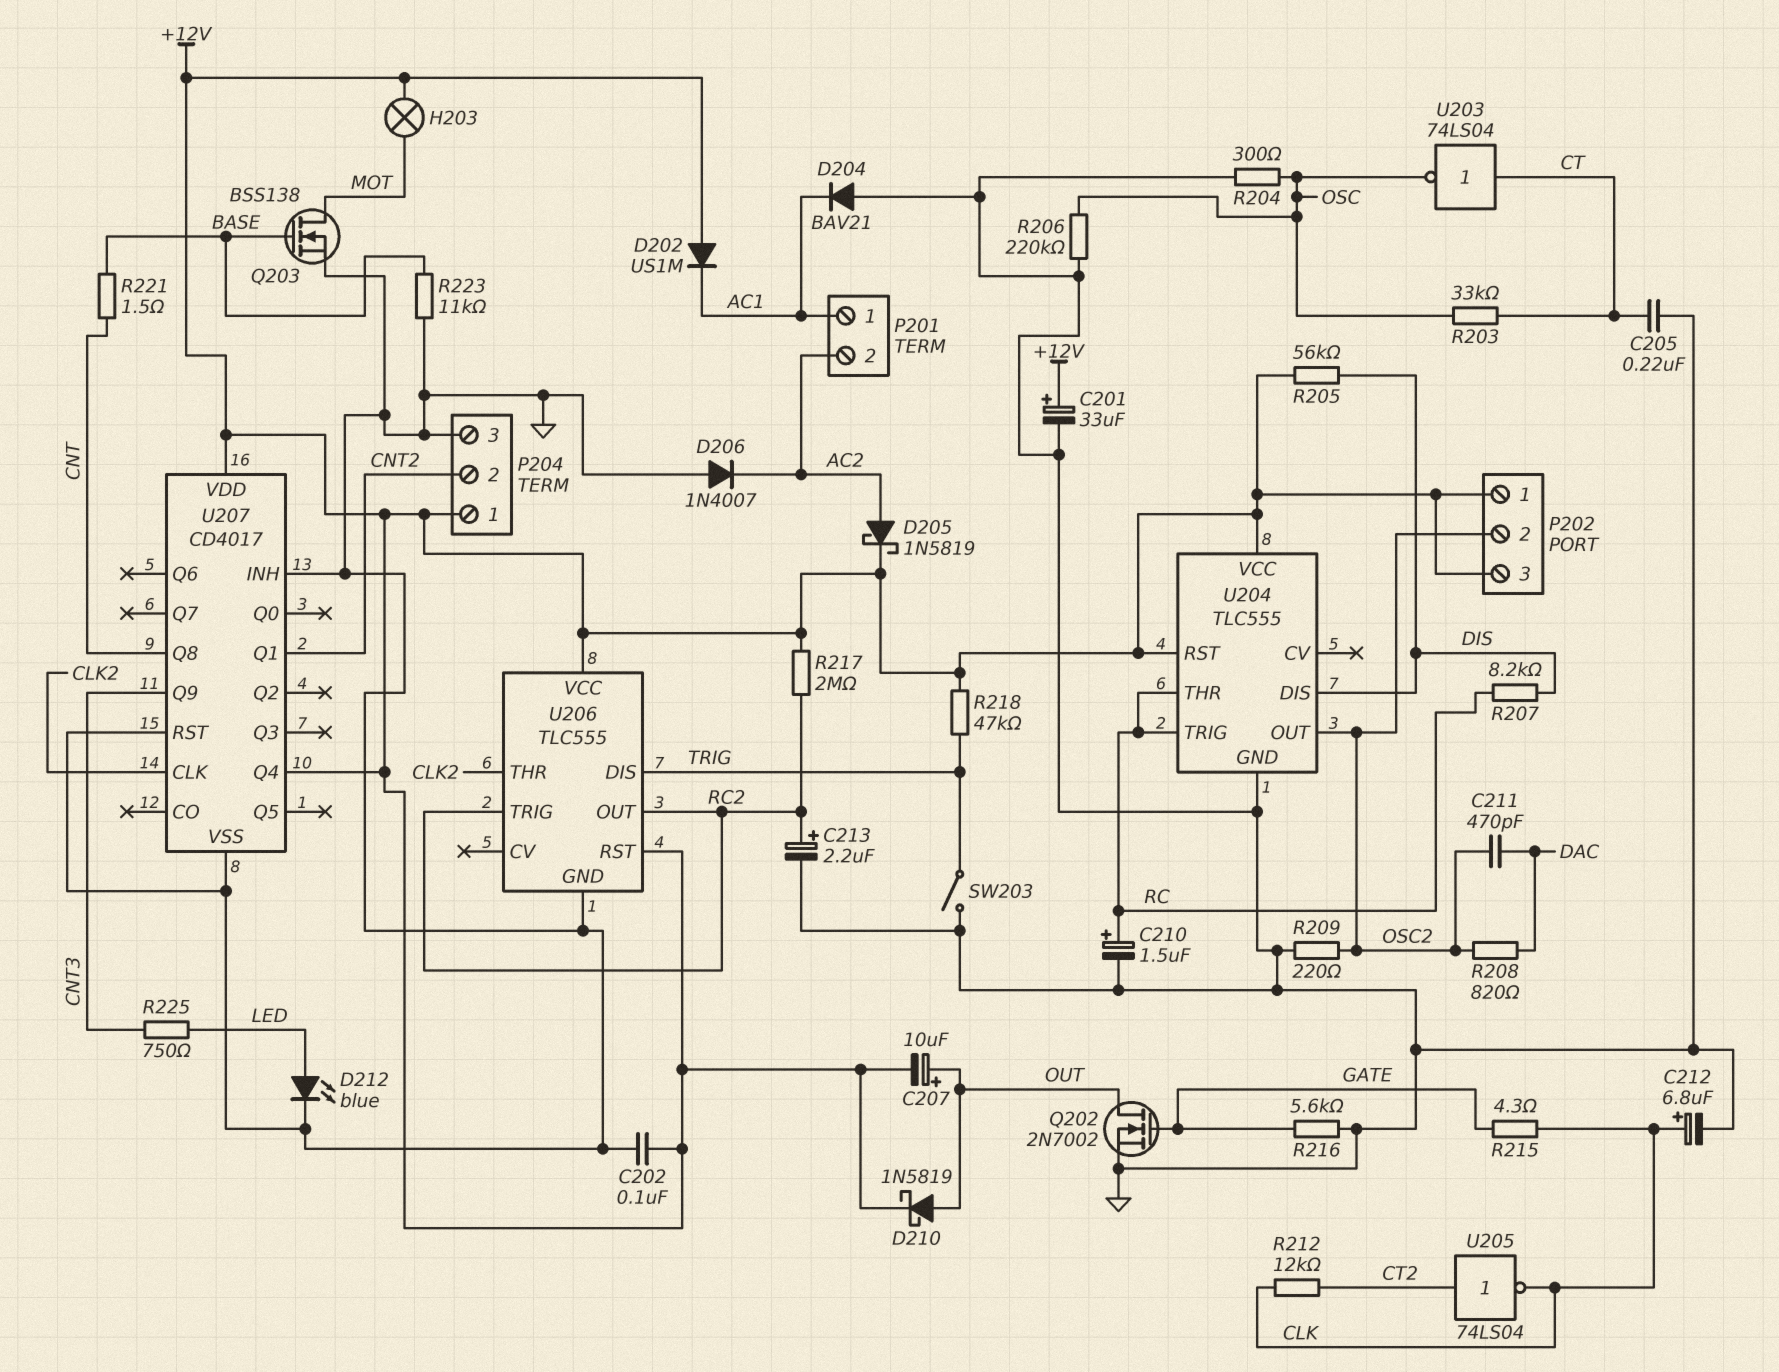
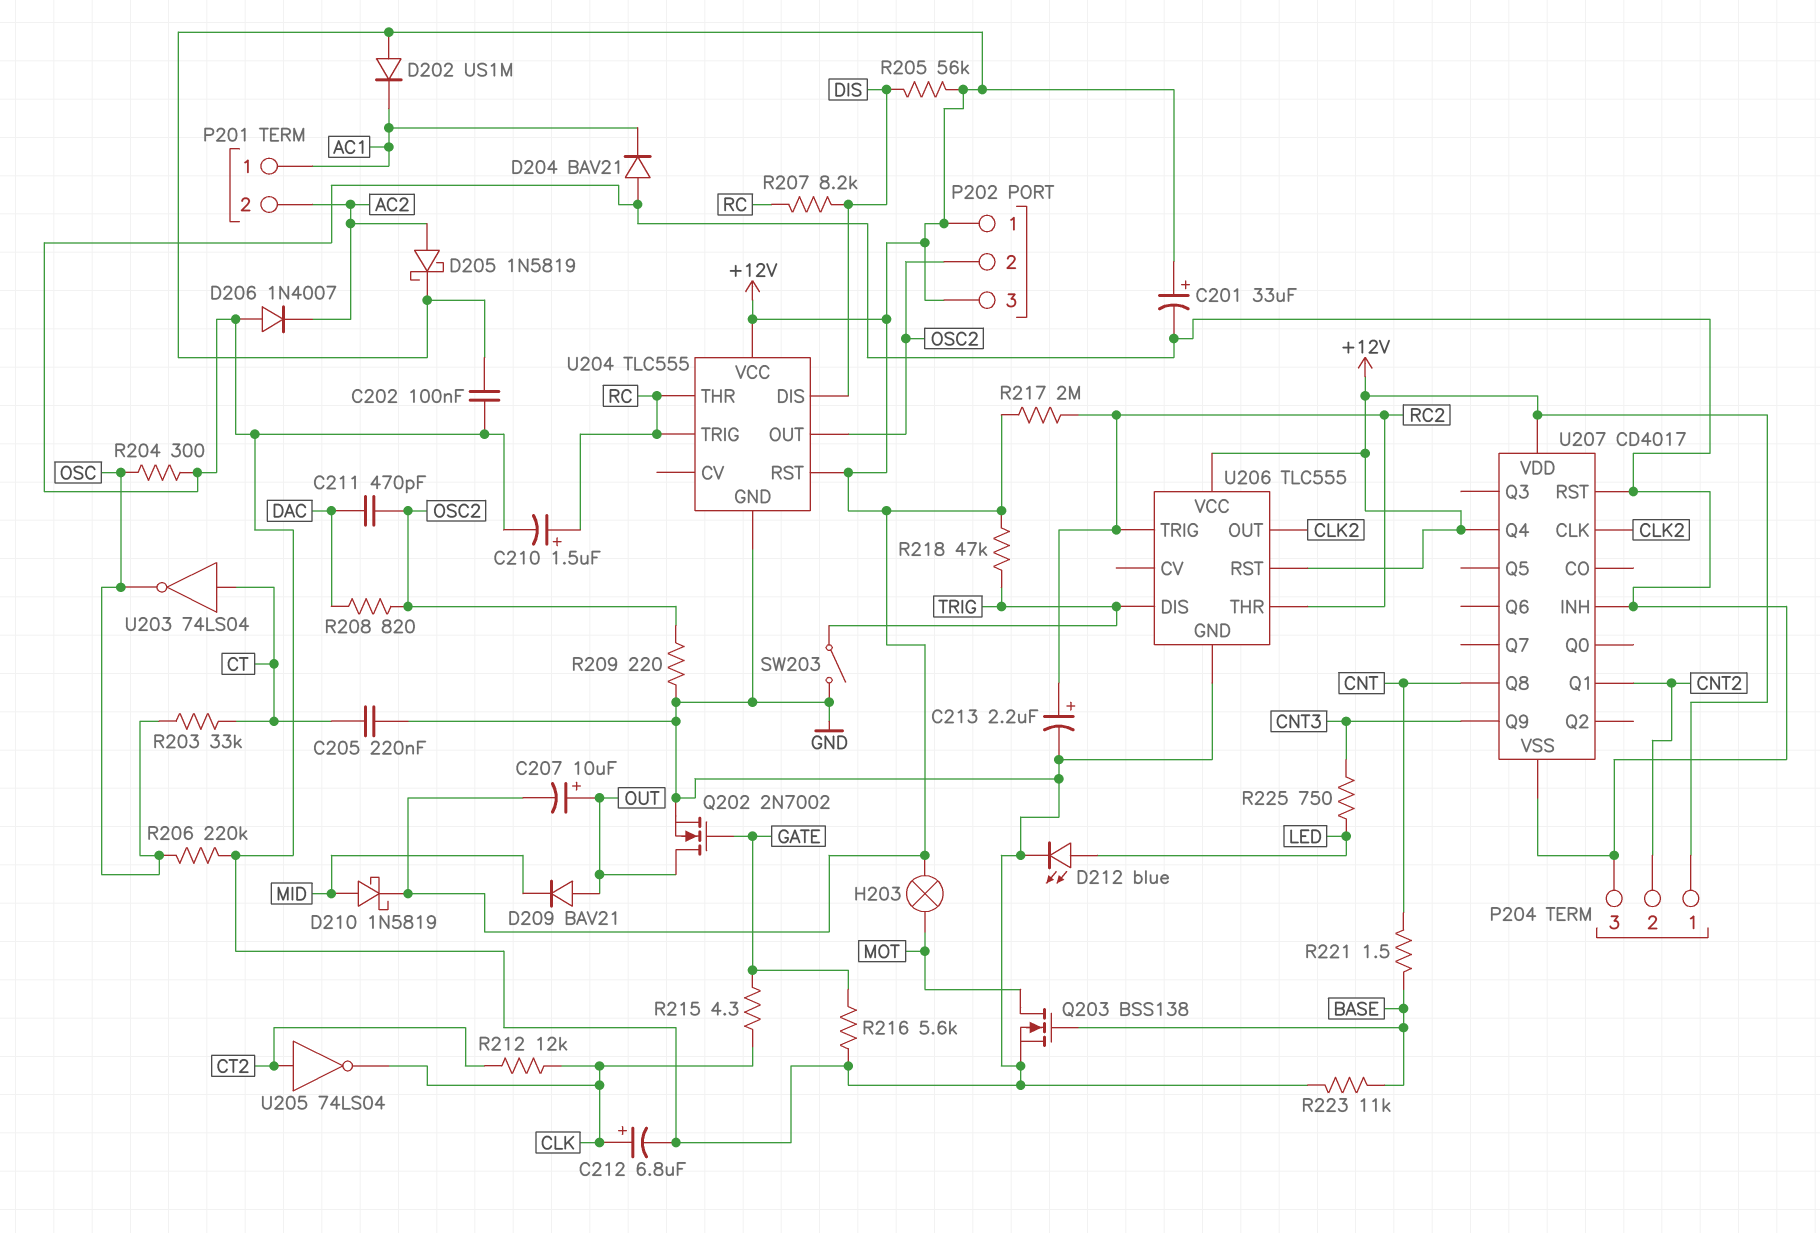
D209: none -> diode BAV21 (A OUT, K MID)
D210: schottky 1N5819 (A OUT, K +12V) -> schottky 1N5819 (A MID, K +12V)
U206 pin OUT: RC2 -> CLK2
U206 pin THR: CLK2 -> RC2

